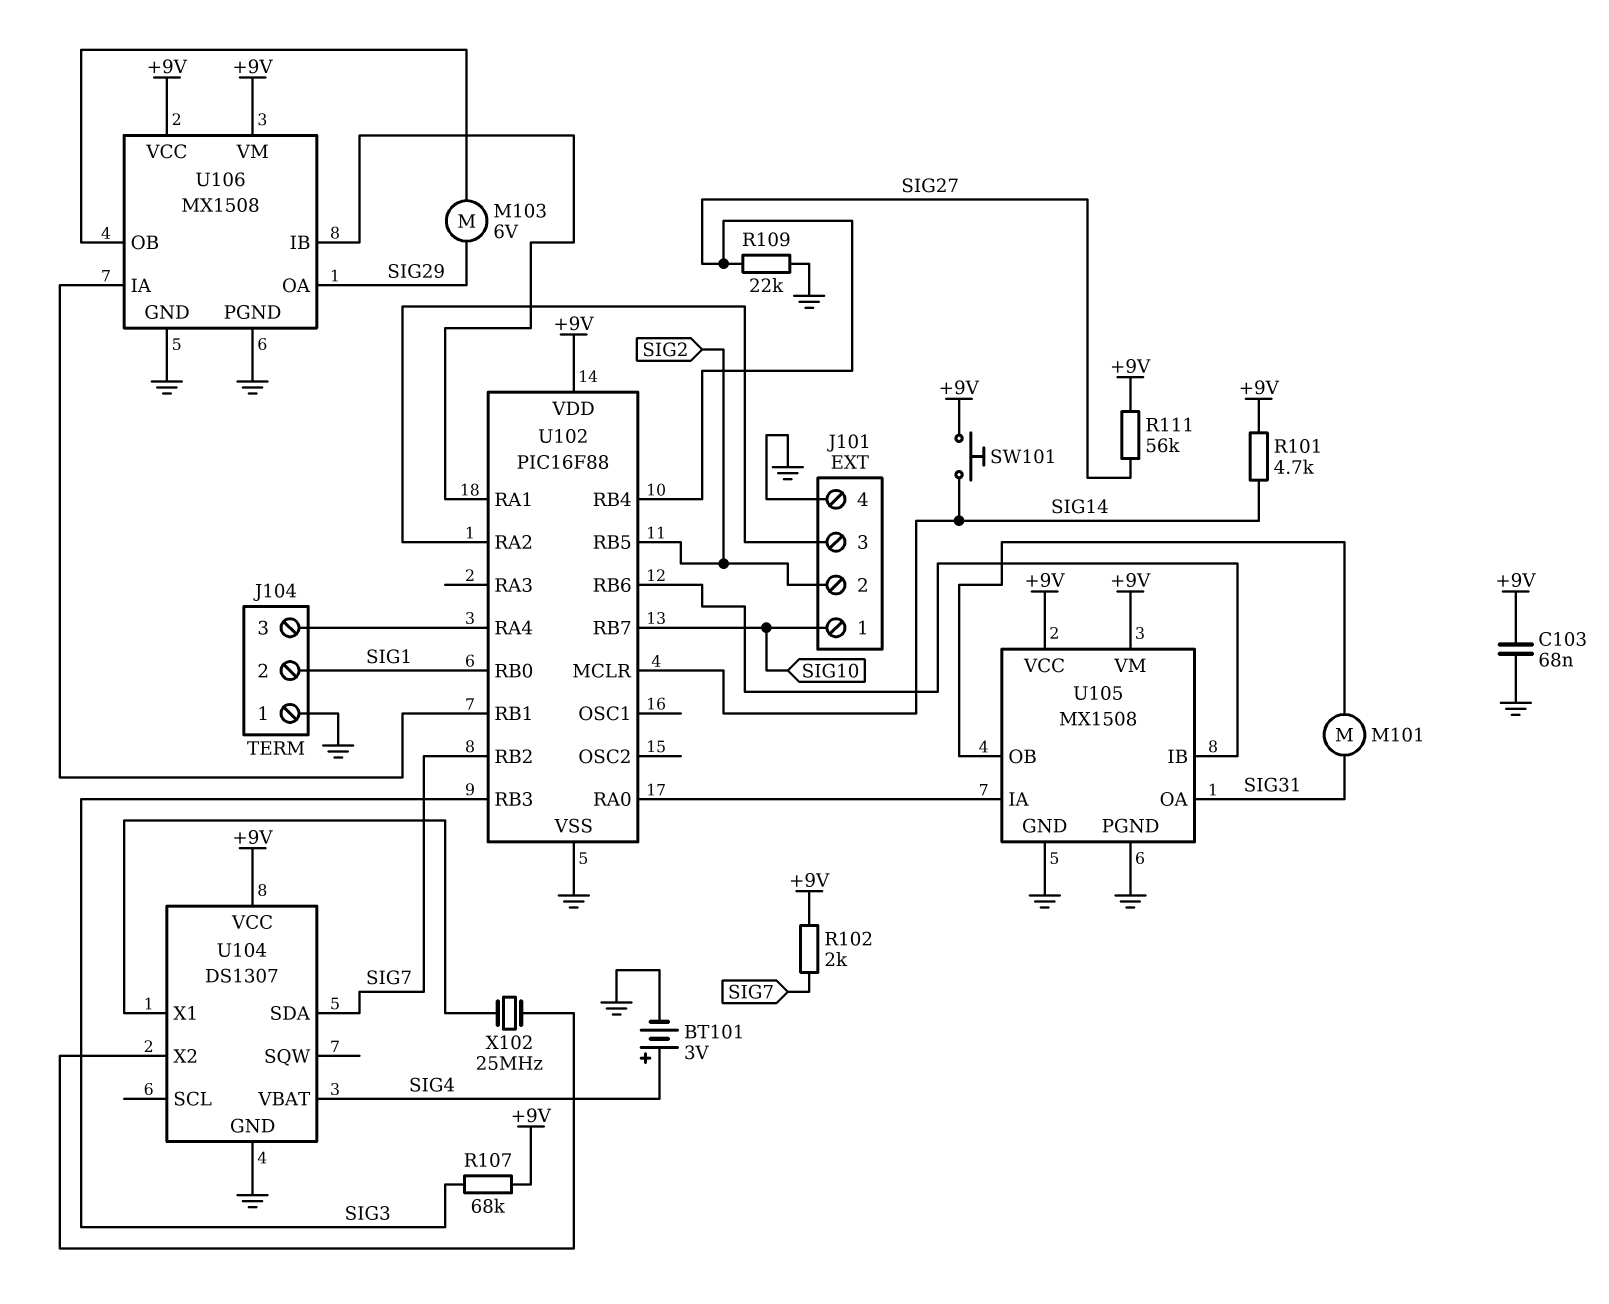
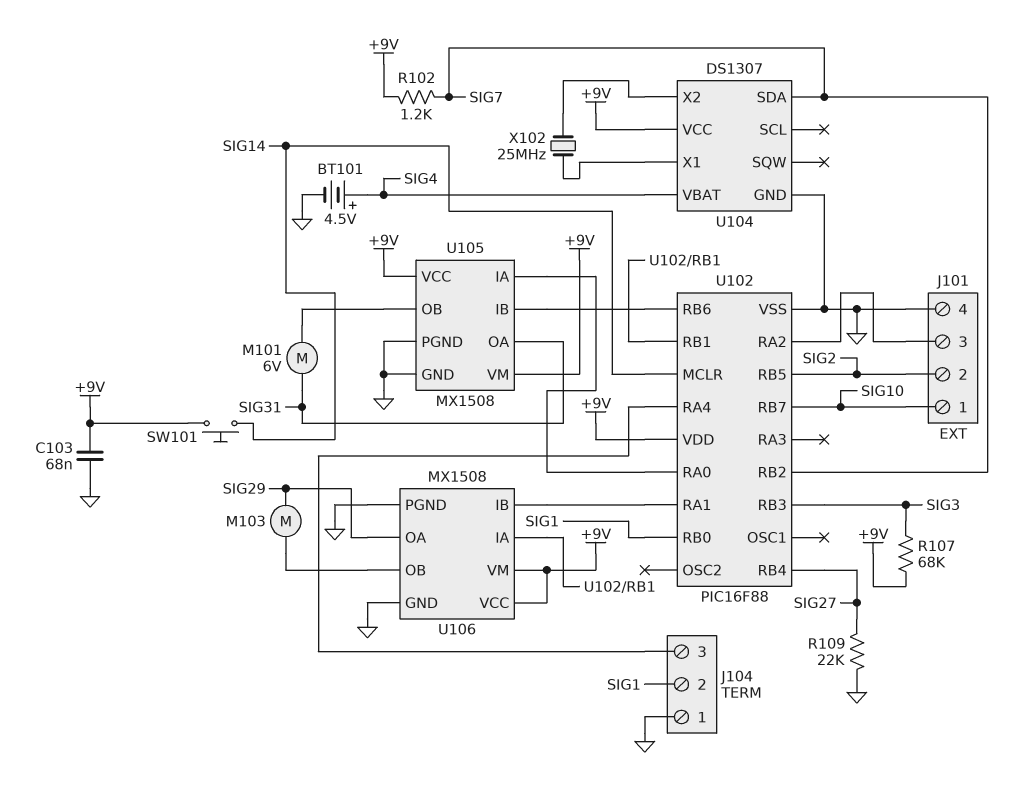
BT101: 3V (plus SIG4, minus GND) -> 4.5V (plus SIG4, minus GND)
M101: motor (SIG31, U105/OB) -> motor 6V (SIG31, U105/OB)
M103: motor 6V (SIG29, U106/OB) -> motor (SIG29, U106/OB)
R101: 4.7k (+9V, SIG14) -> none
R102: 2k (+9V, SIG7) -> 1.2k (+9V, SIG7)
R111: 56k (+9V, SIG27) -> none

